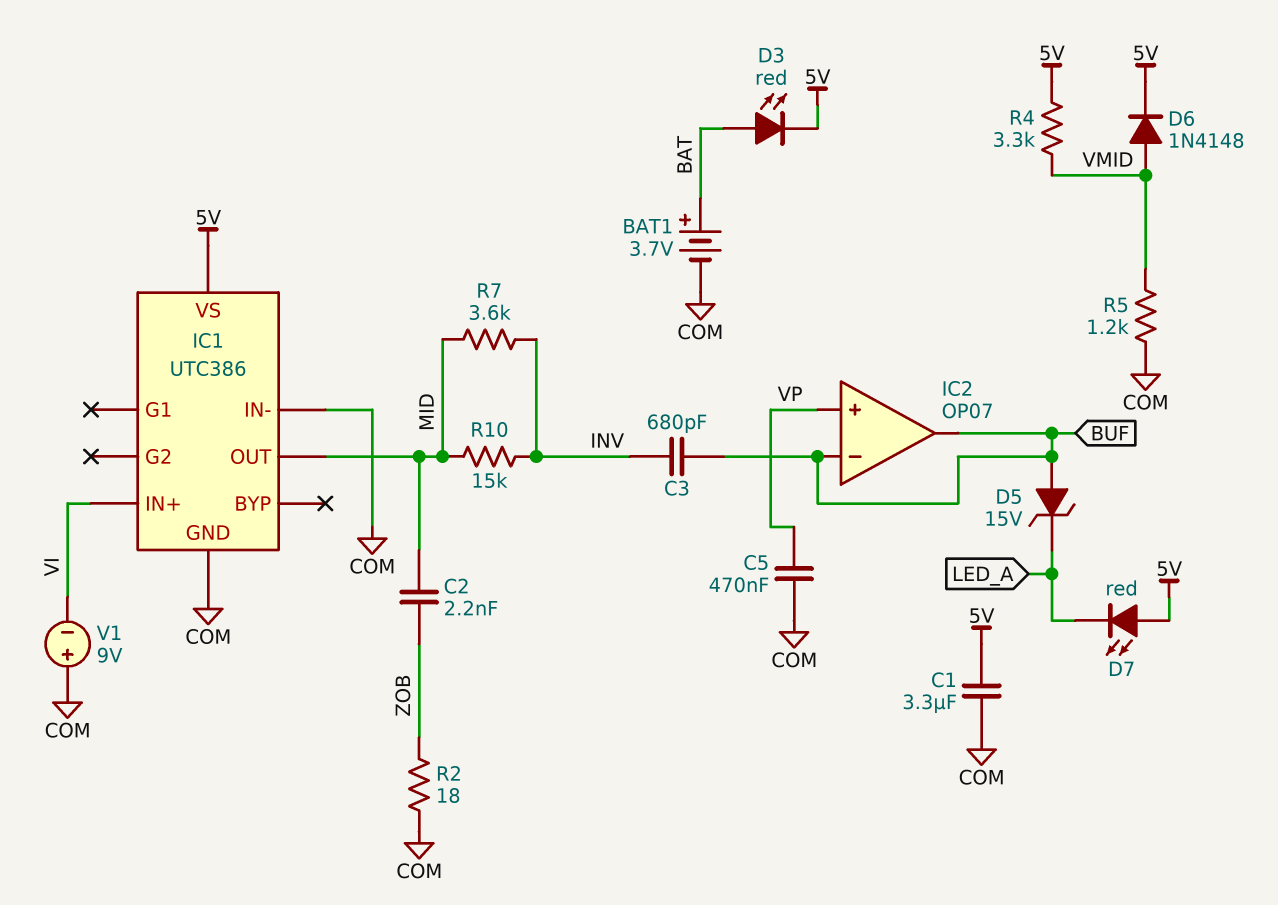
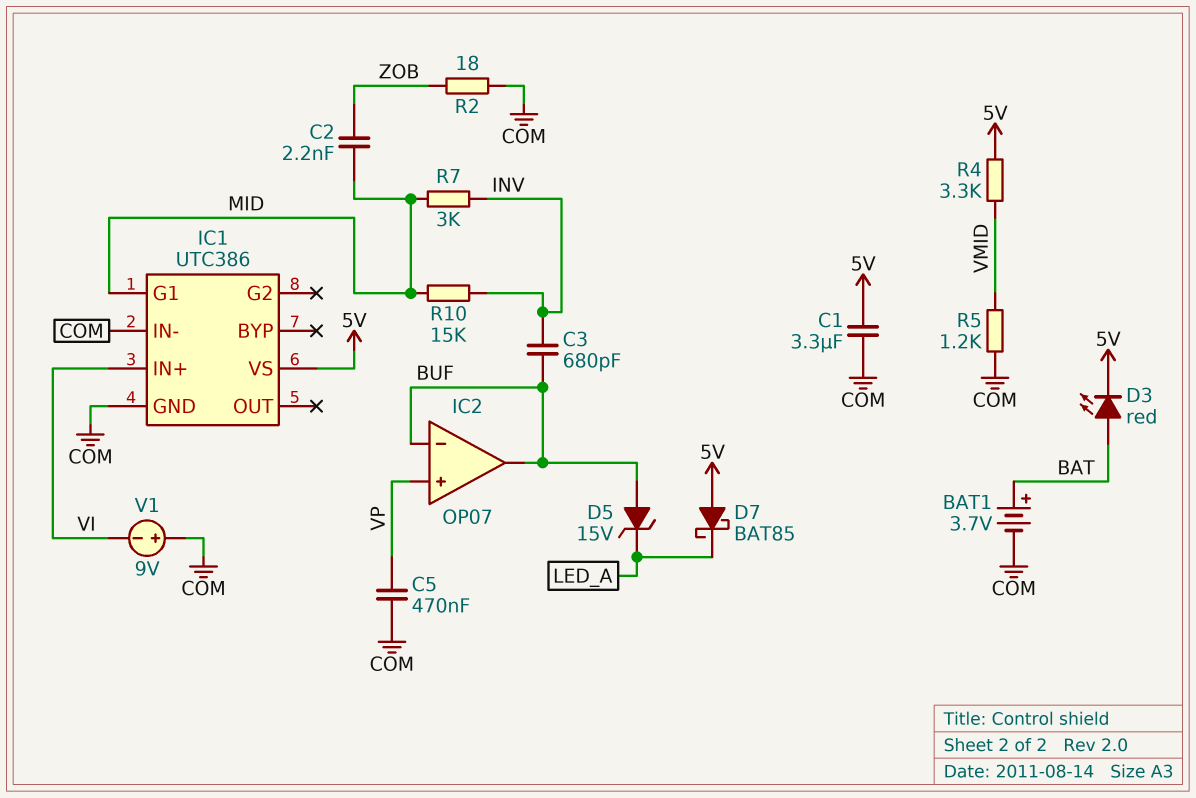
D6: diode 1N4148 (A VMID, K 5V) -> none
D7: LED red (A 5V, K LED_A) -> schottky BAT85 (A 5V, K LED_A)
IC1 pin G1: none -> MID
IC1 pin OUT: MID -> none
R7: 3.6k (INV, MID) -> 3k (INV, MID)

